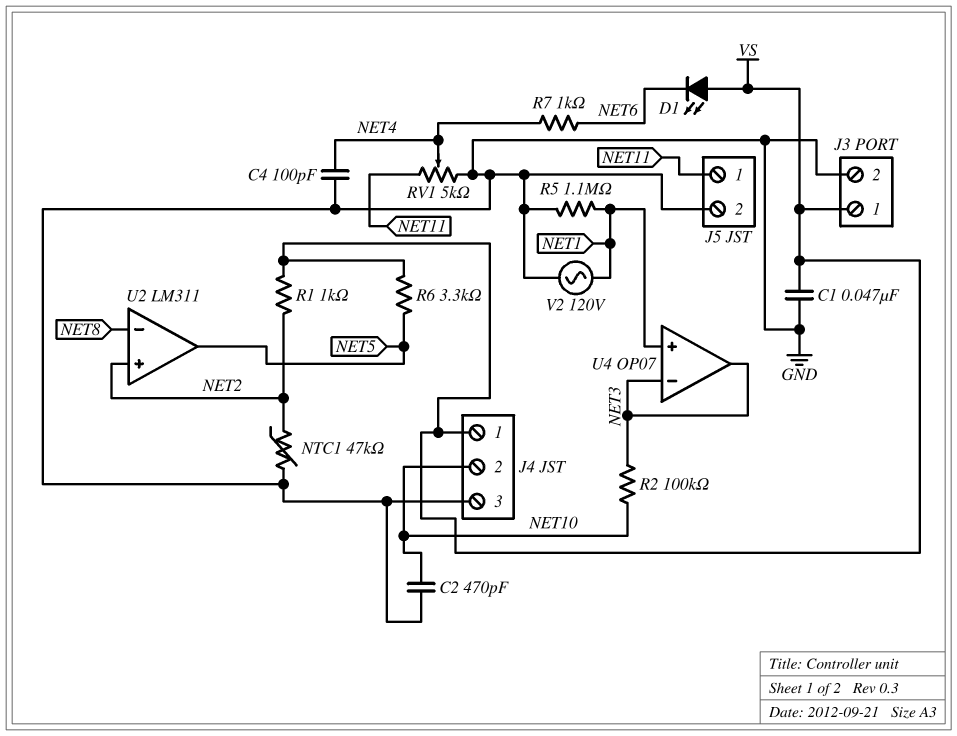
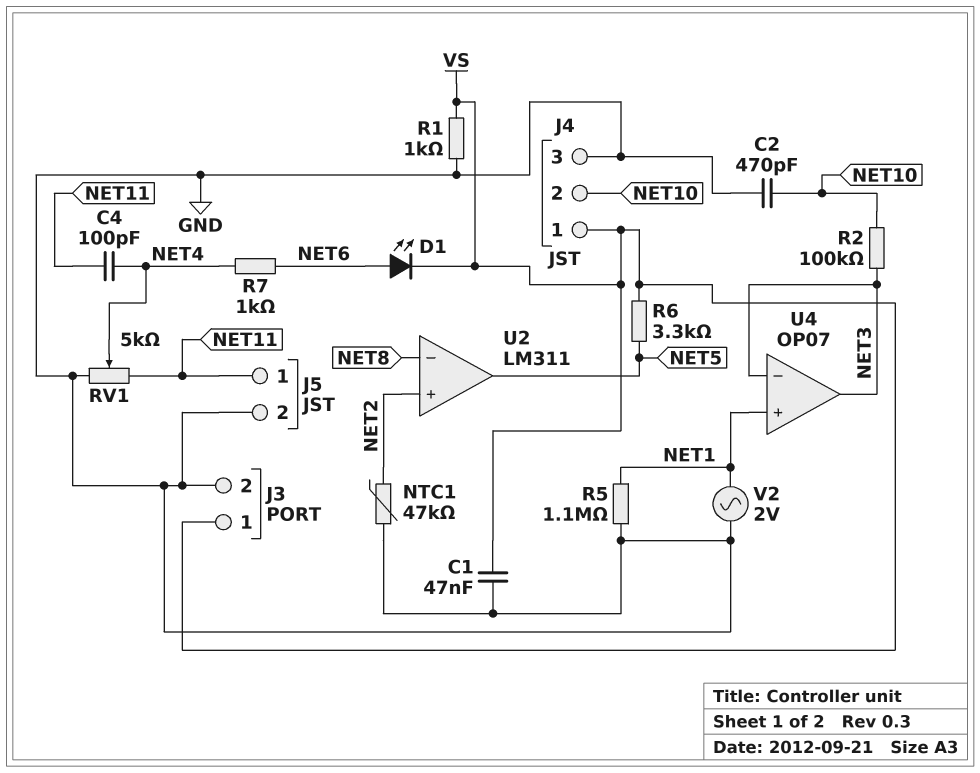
C4: 100pF (GND, NET4) -> 100pF (NET4, NET11)
D1: LED (A VS, K NET6) -> LED (A NET6, K VS)
R1: 1k (NET2, VS) -> 1k (GND, VS)
V2: AC 120V (GND, NET1) -> AC 2V (GND, NET1)

